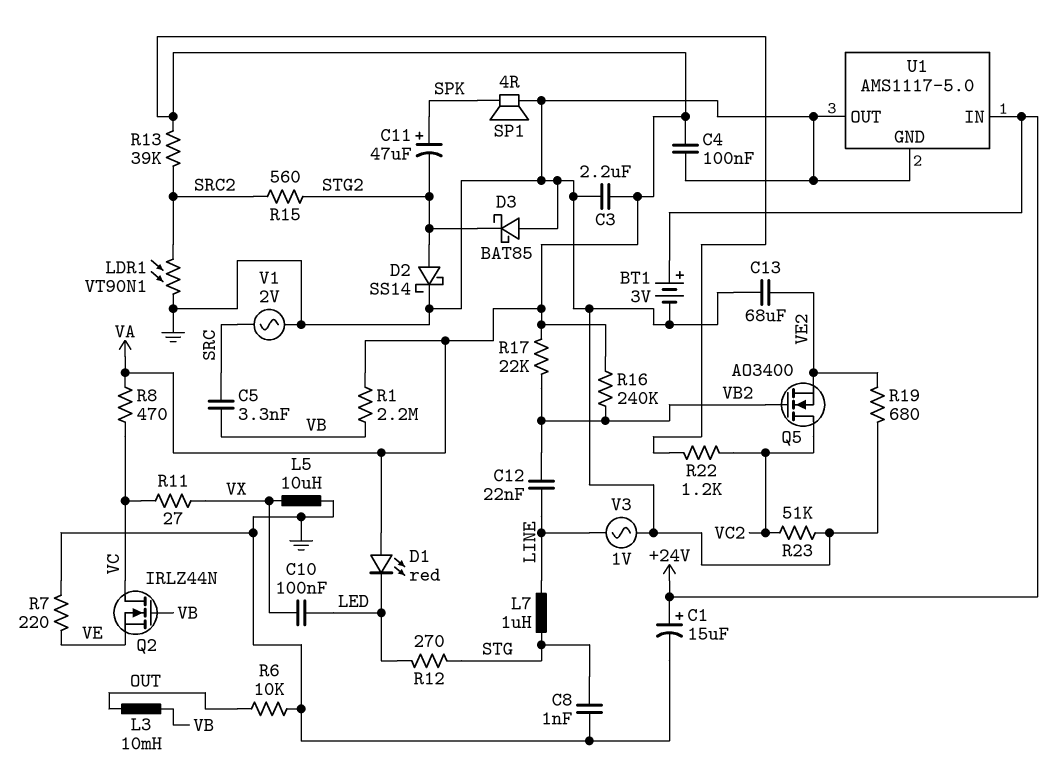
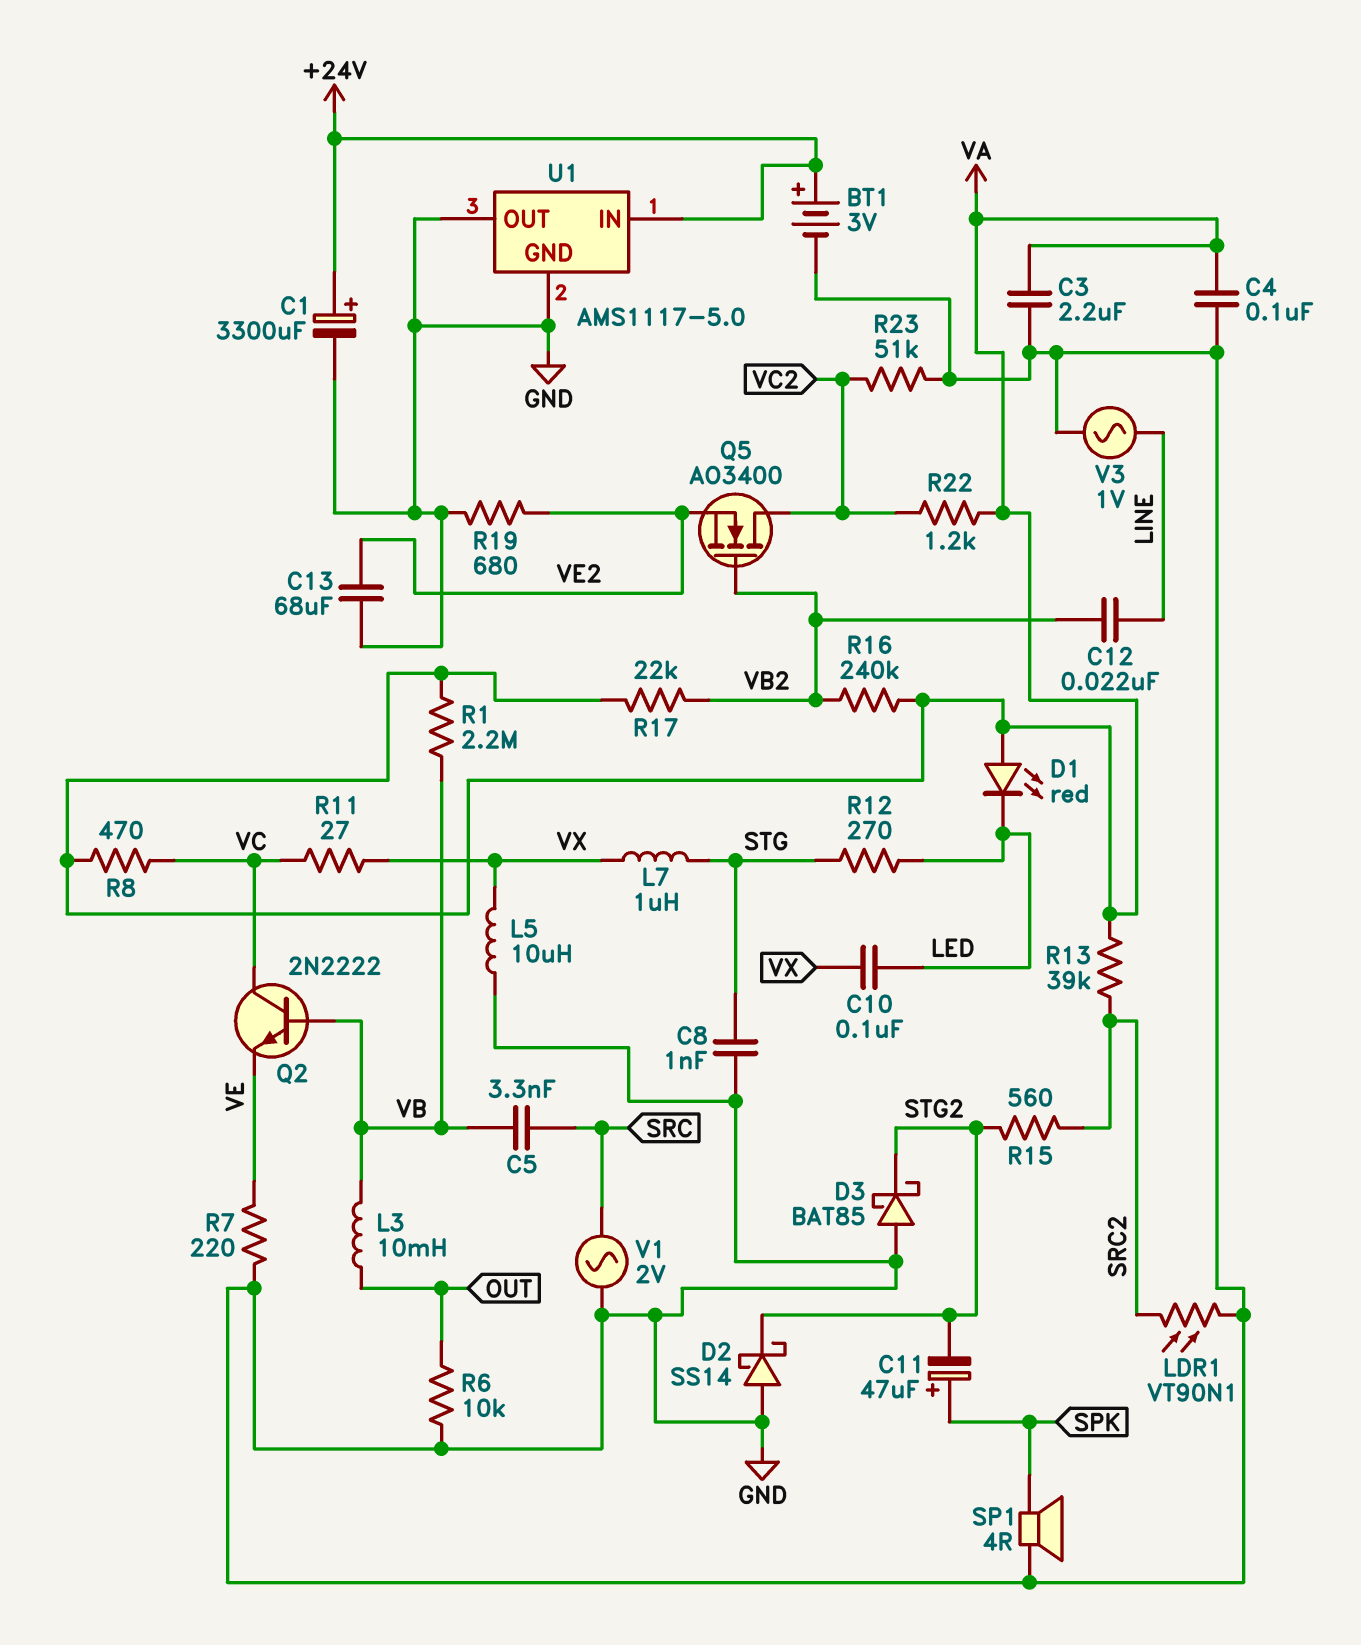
C1: 15uF (plus +24V, minus GND) -> 3300uF (plus +24V, minus GND)
D2: schottky SS14 (A STG2, K GND) -> schottky SS14 (A GND, K STG2)
L7: 1uH (LINE, STG) -> 1uH (STG, VX)
Q2: NMOS IRLZ44N (G VB, D VC, S VE) -> NPN 2N2222 (B VB, C VC, E VE)

